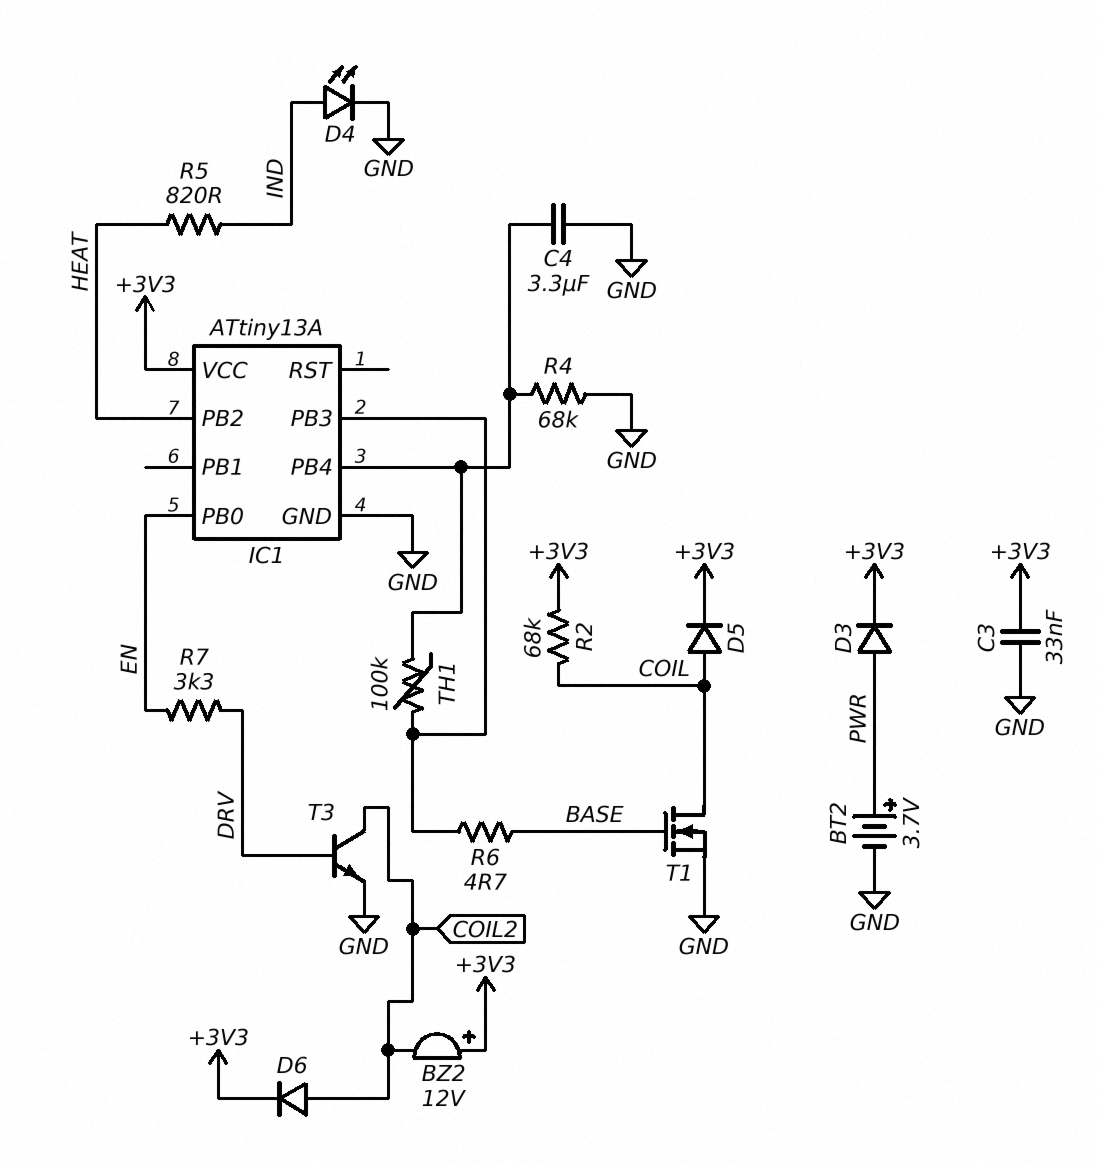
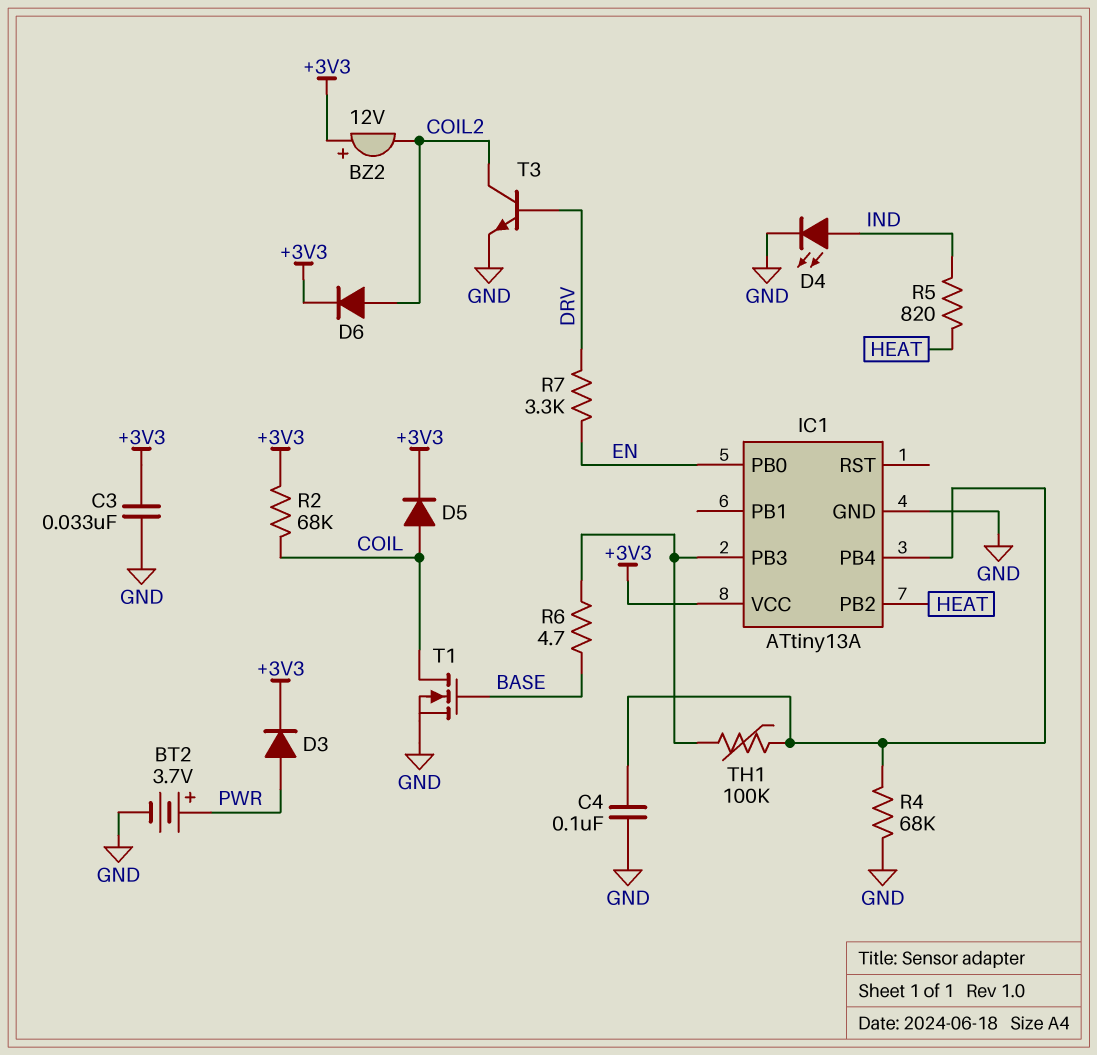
C4: 3.3uF (GND, IC1/PB4) -> 100nF (GND, IC1/PB4)

